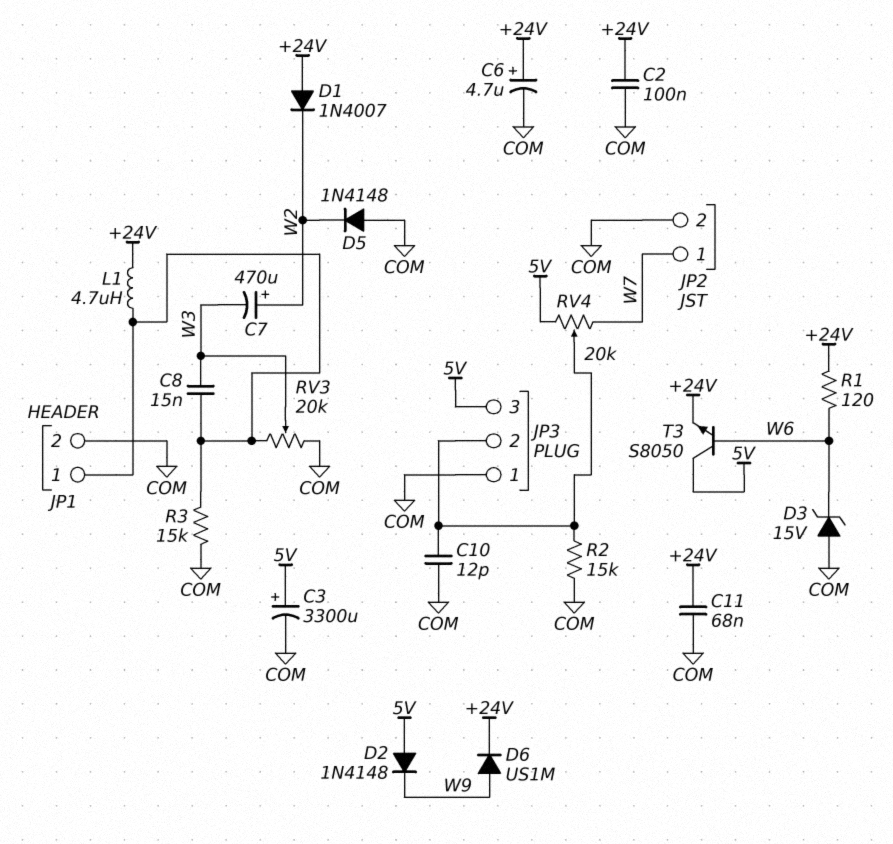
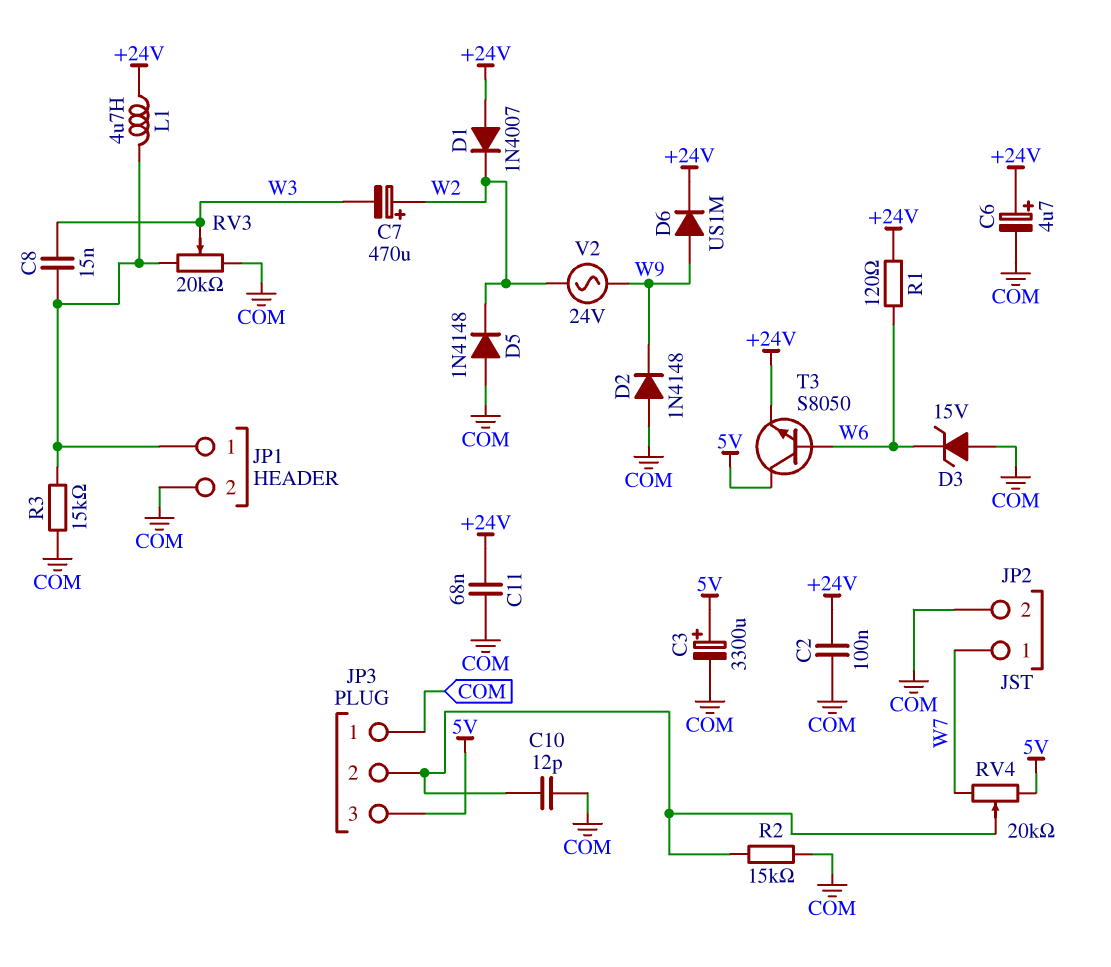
D2: diode 1N4148 (A 5V, K W9) -> diode 1N4148 (A COM, K W9)
V2: none -> AC 24V (W2, W9)

